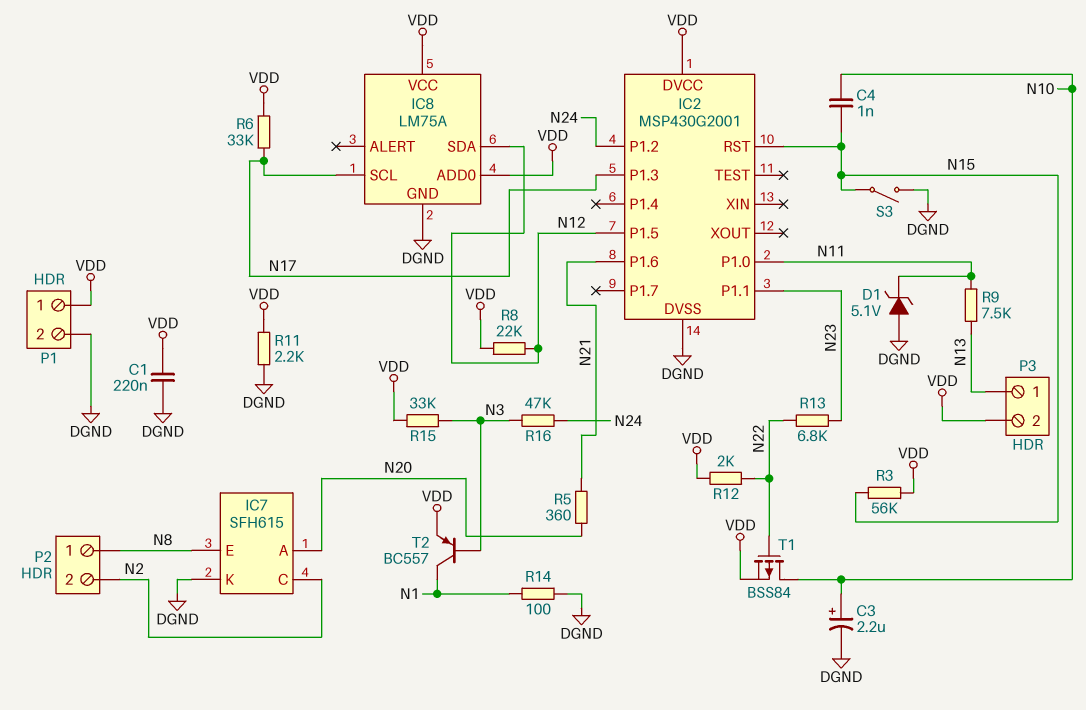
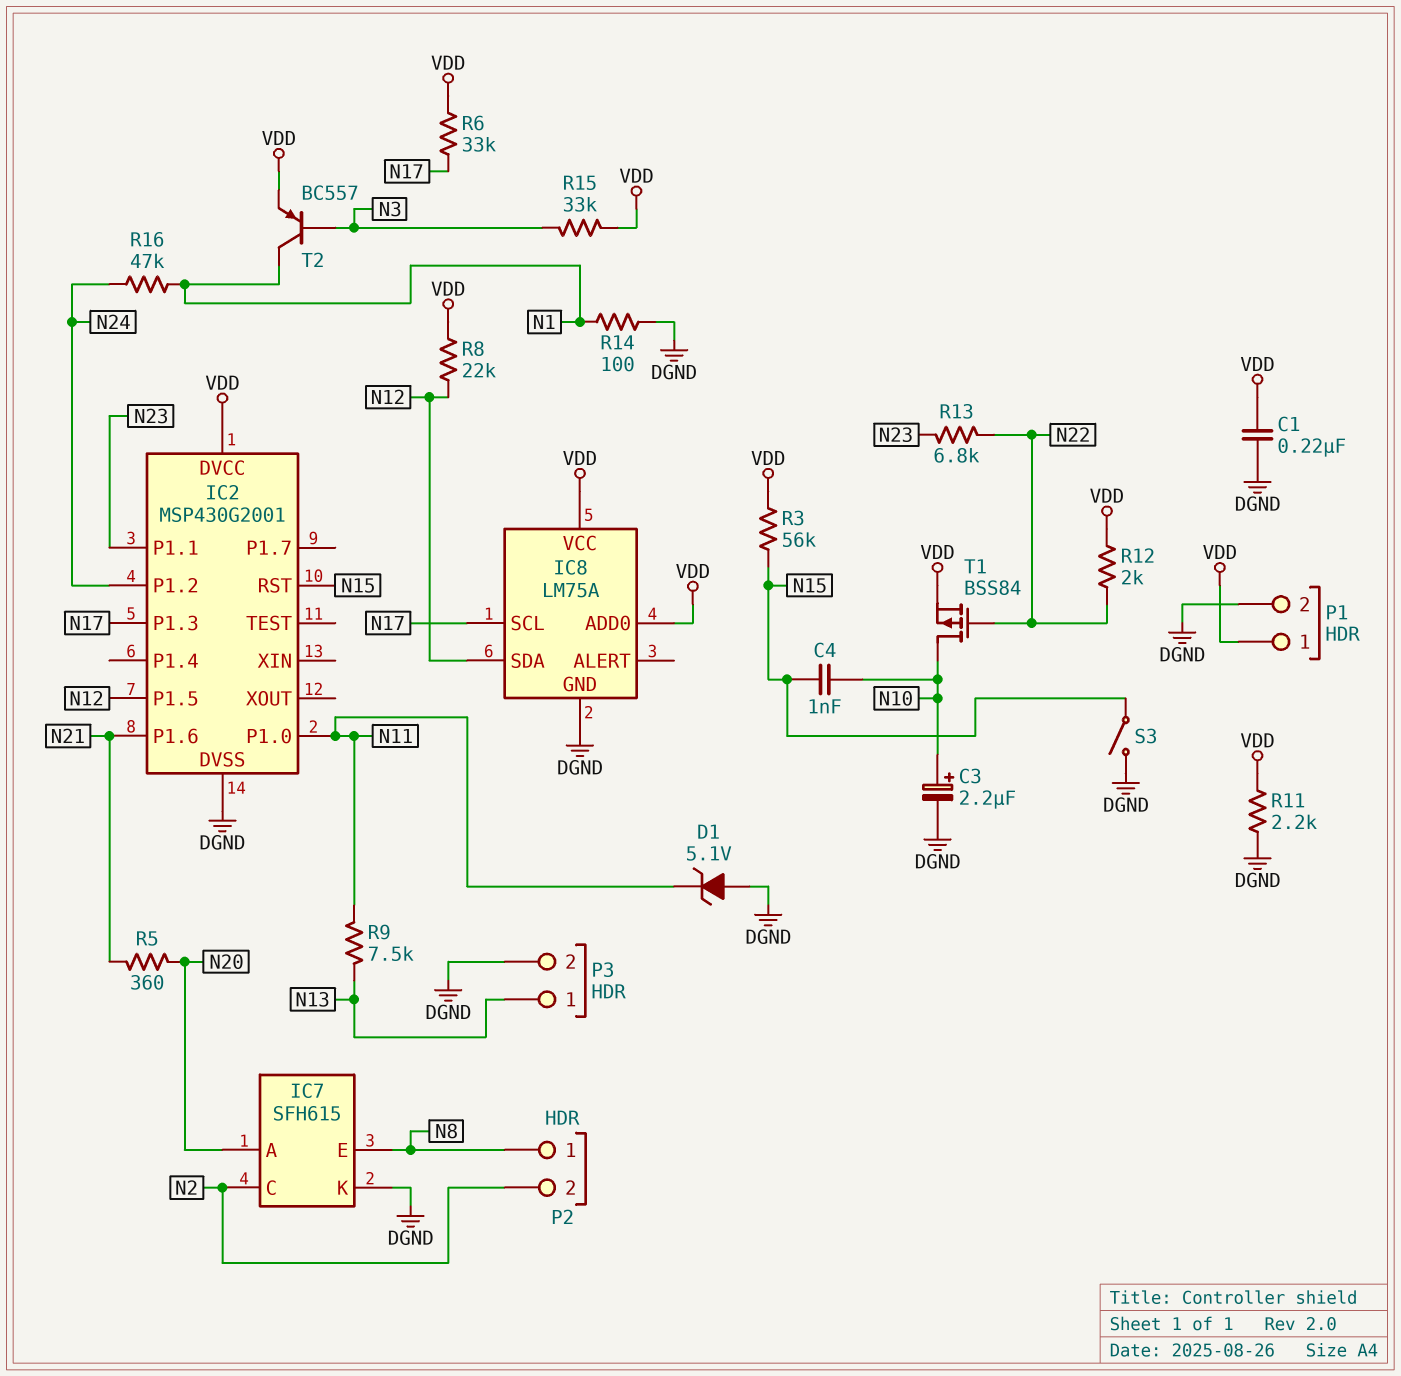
P3 pin 2: VDD -> DGND
R16: 47k (N3, N24) -> 47k (N1, N24)

